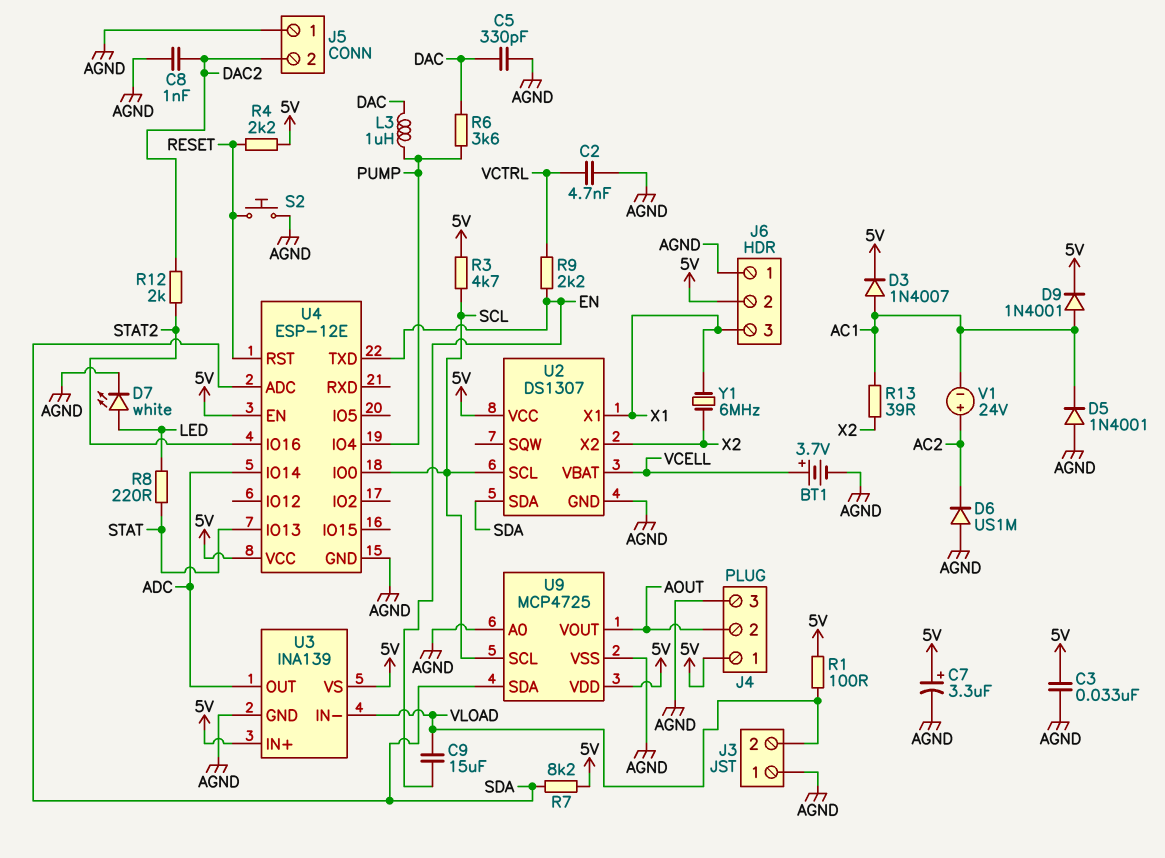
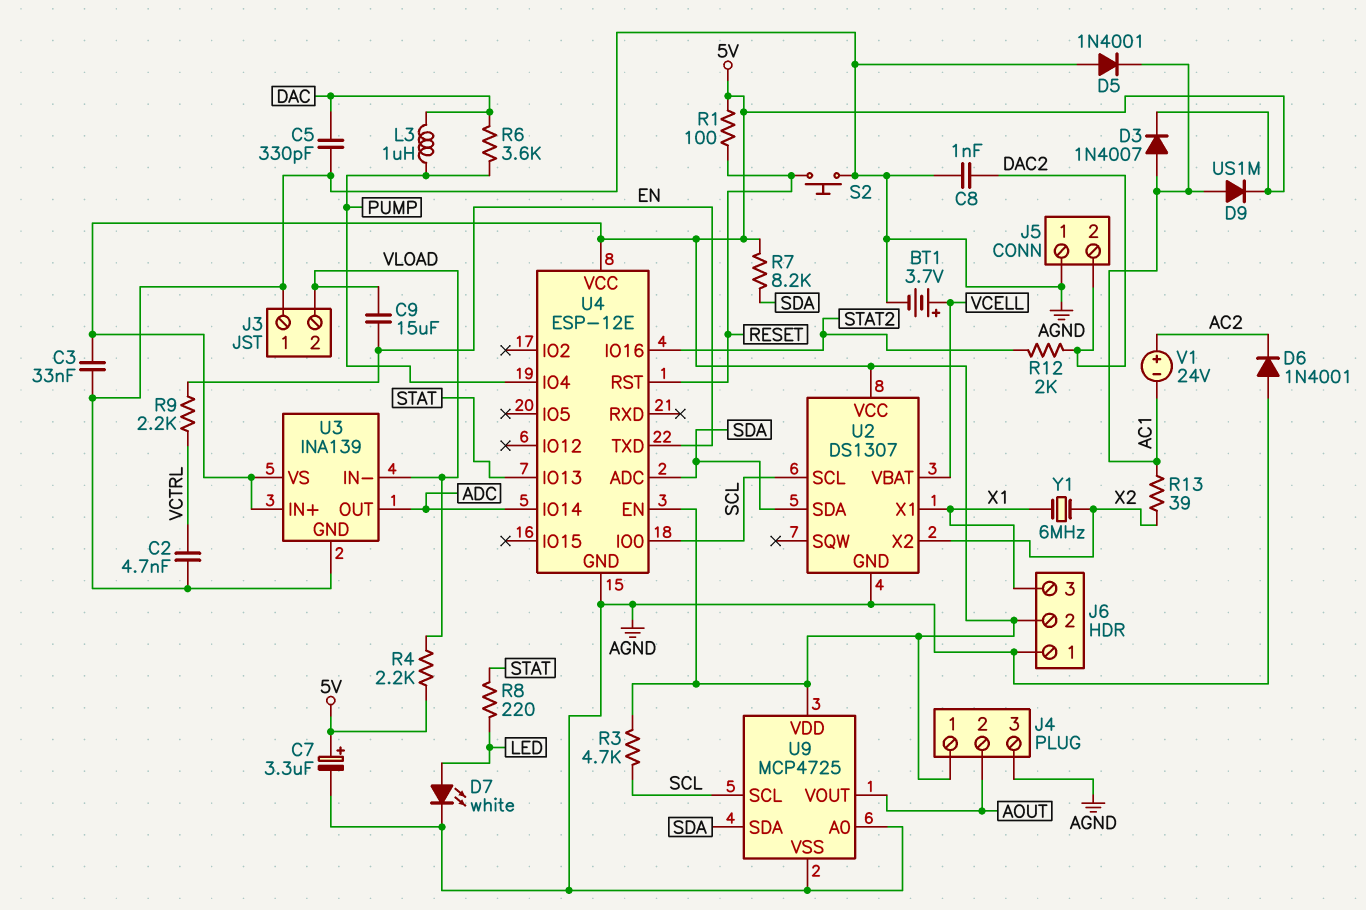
D6: diode US1M (A AGND, K AC2) -> diode 1N4001 (A AGND, K AC2)
D9: diode 1N4001 (A AC1, K 5V) -> diode US1M (A AC1, K 5V)
R1: 100 (5V, VLOAD) -> 100 (5V, RESET)
R4: 2.2k (5V, RESET) -> 2.2k (5V, VLOAD)

